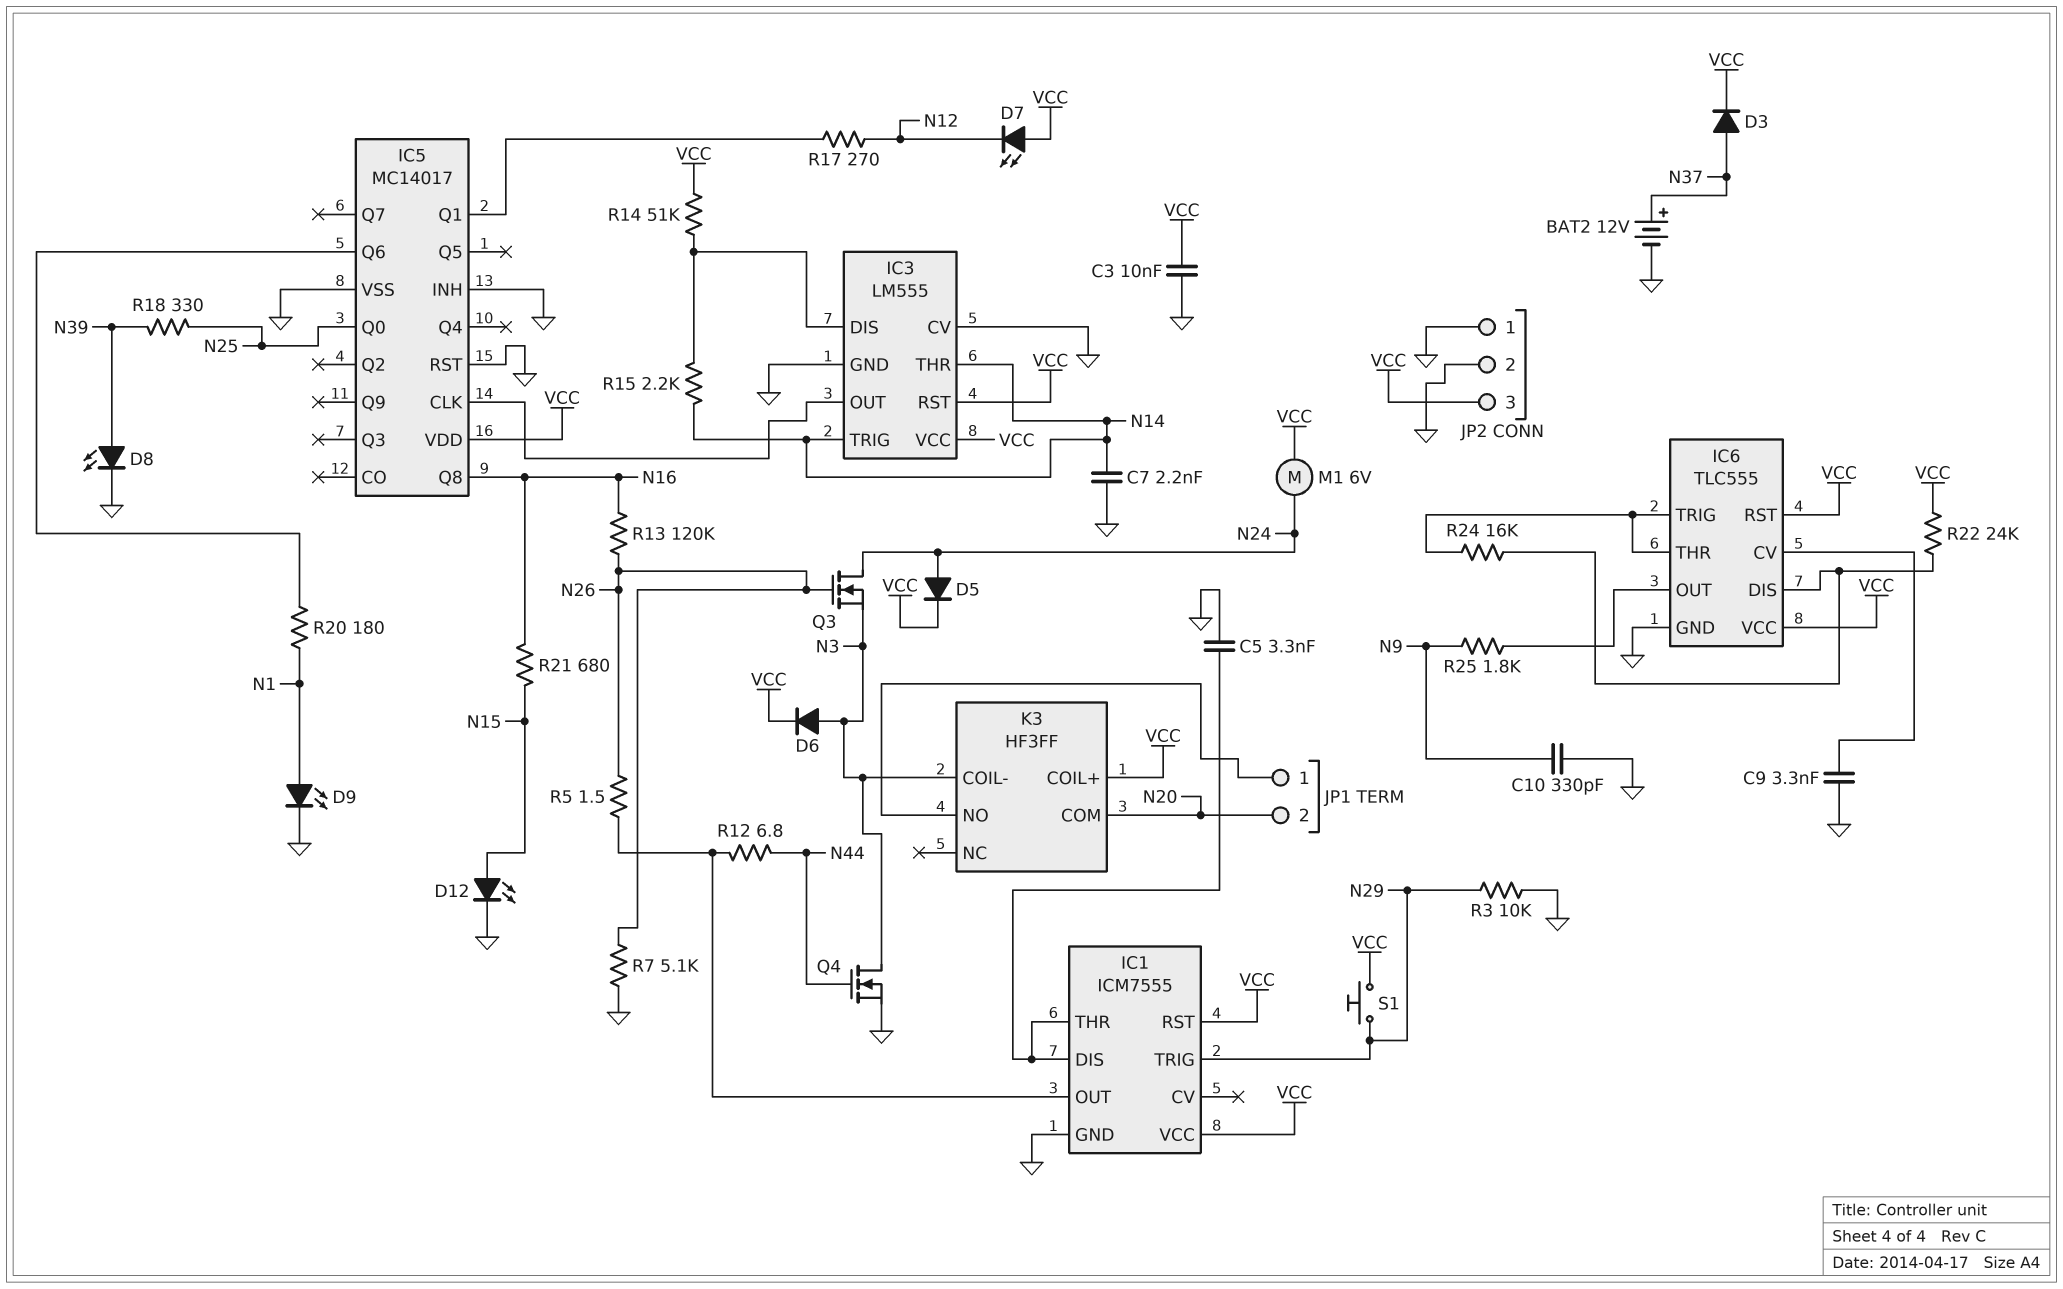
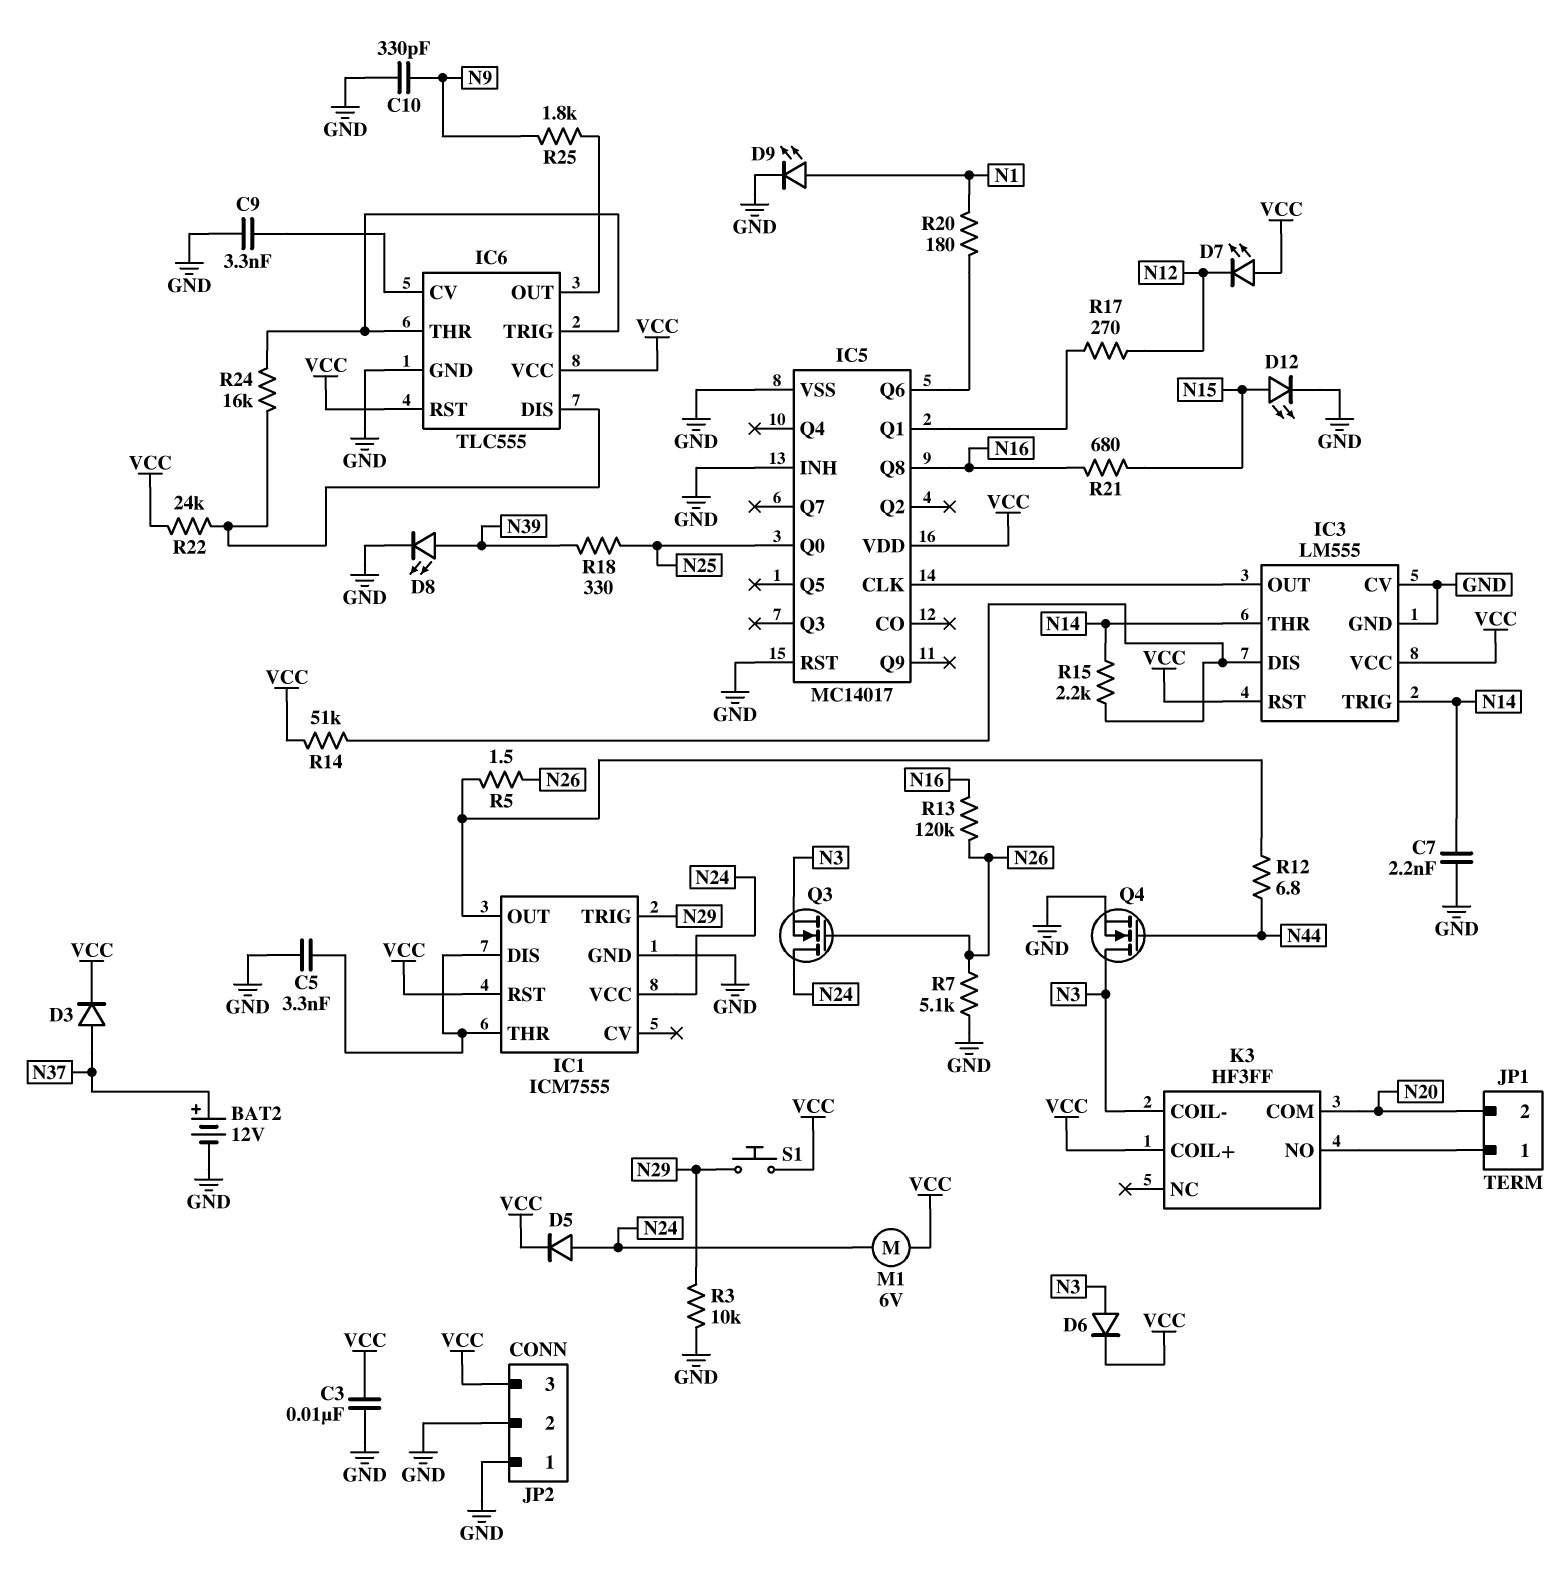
IC1 pin VCC: VCC -> N24

